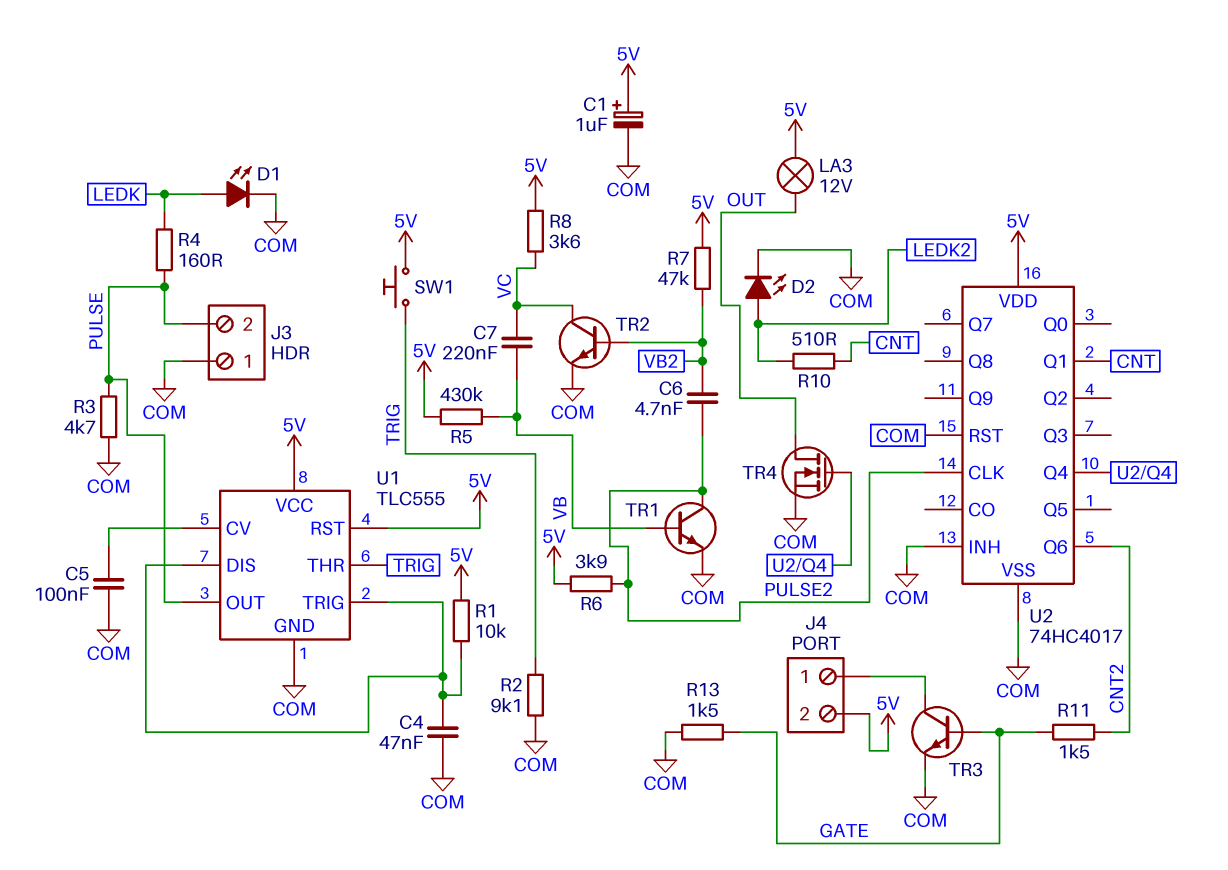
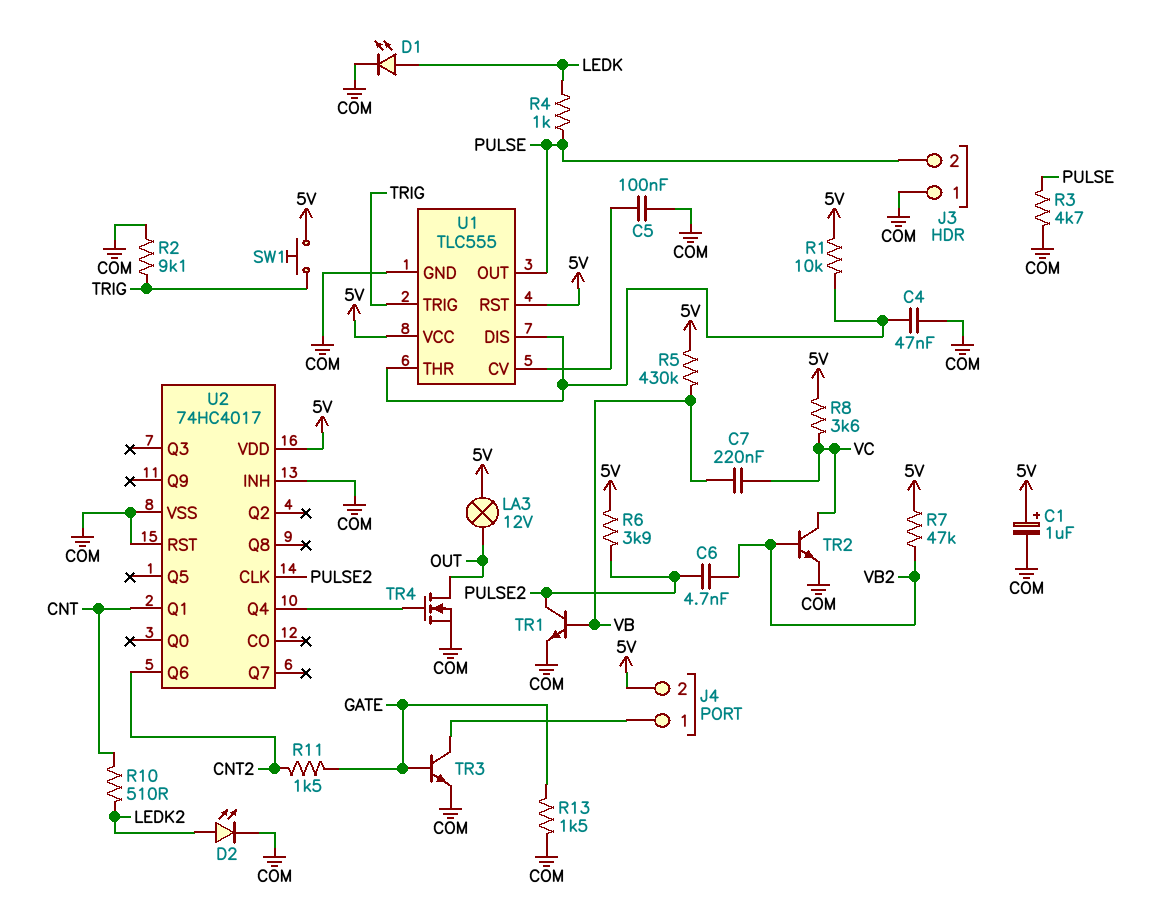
R4: 160 (LEDK, PULSE) -> 1k (LEDK, PULSE)
U1 pin THR: TRIG -> U1/DIS
U1 pin TRIG: U1/DIS -> TRIG

